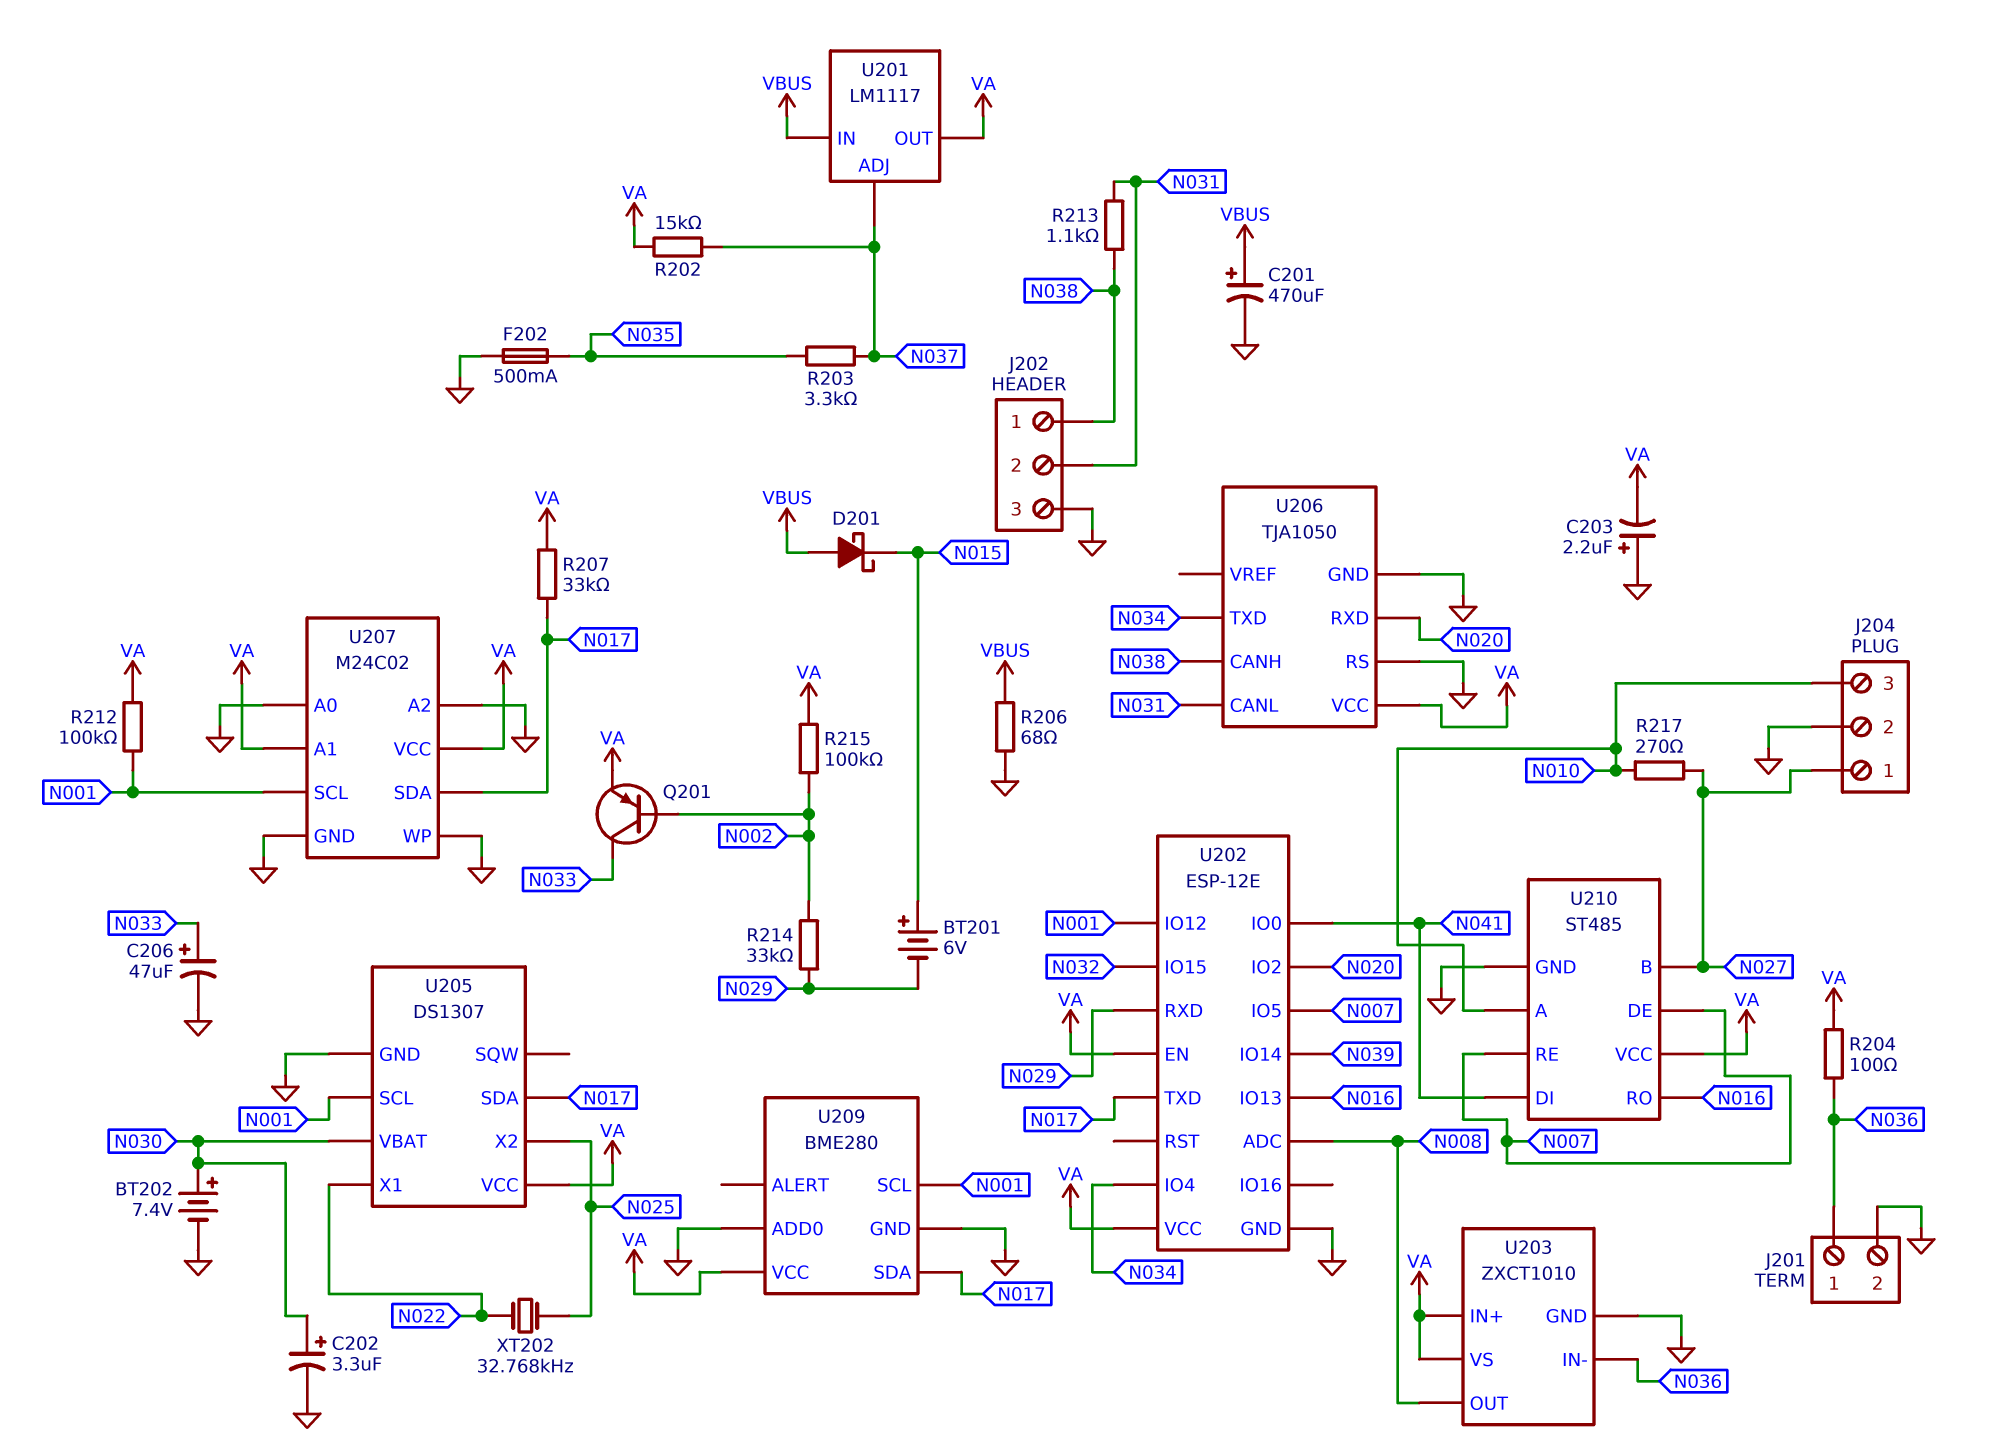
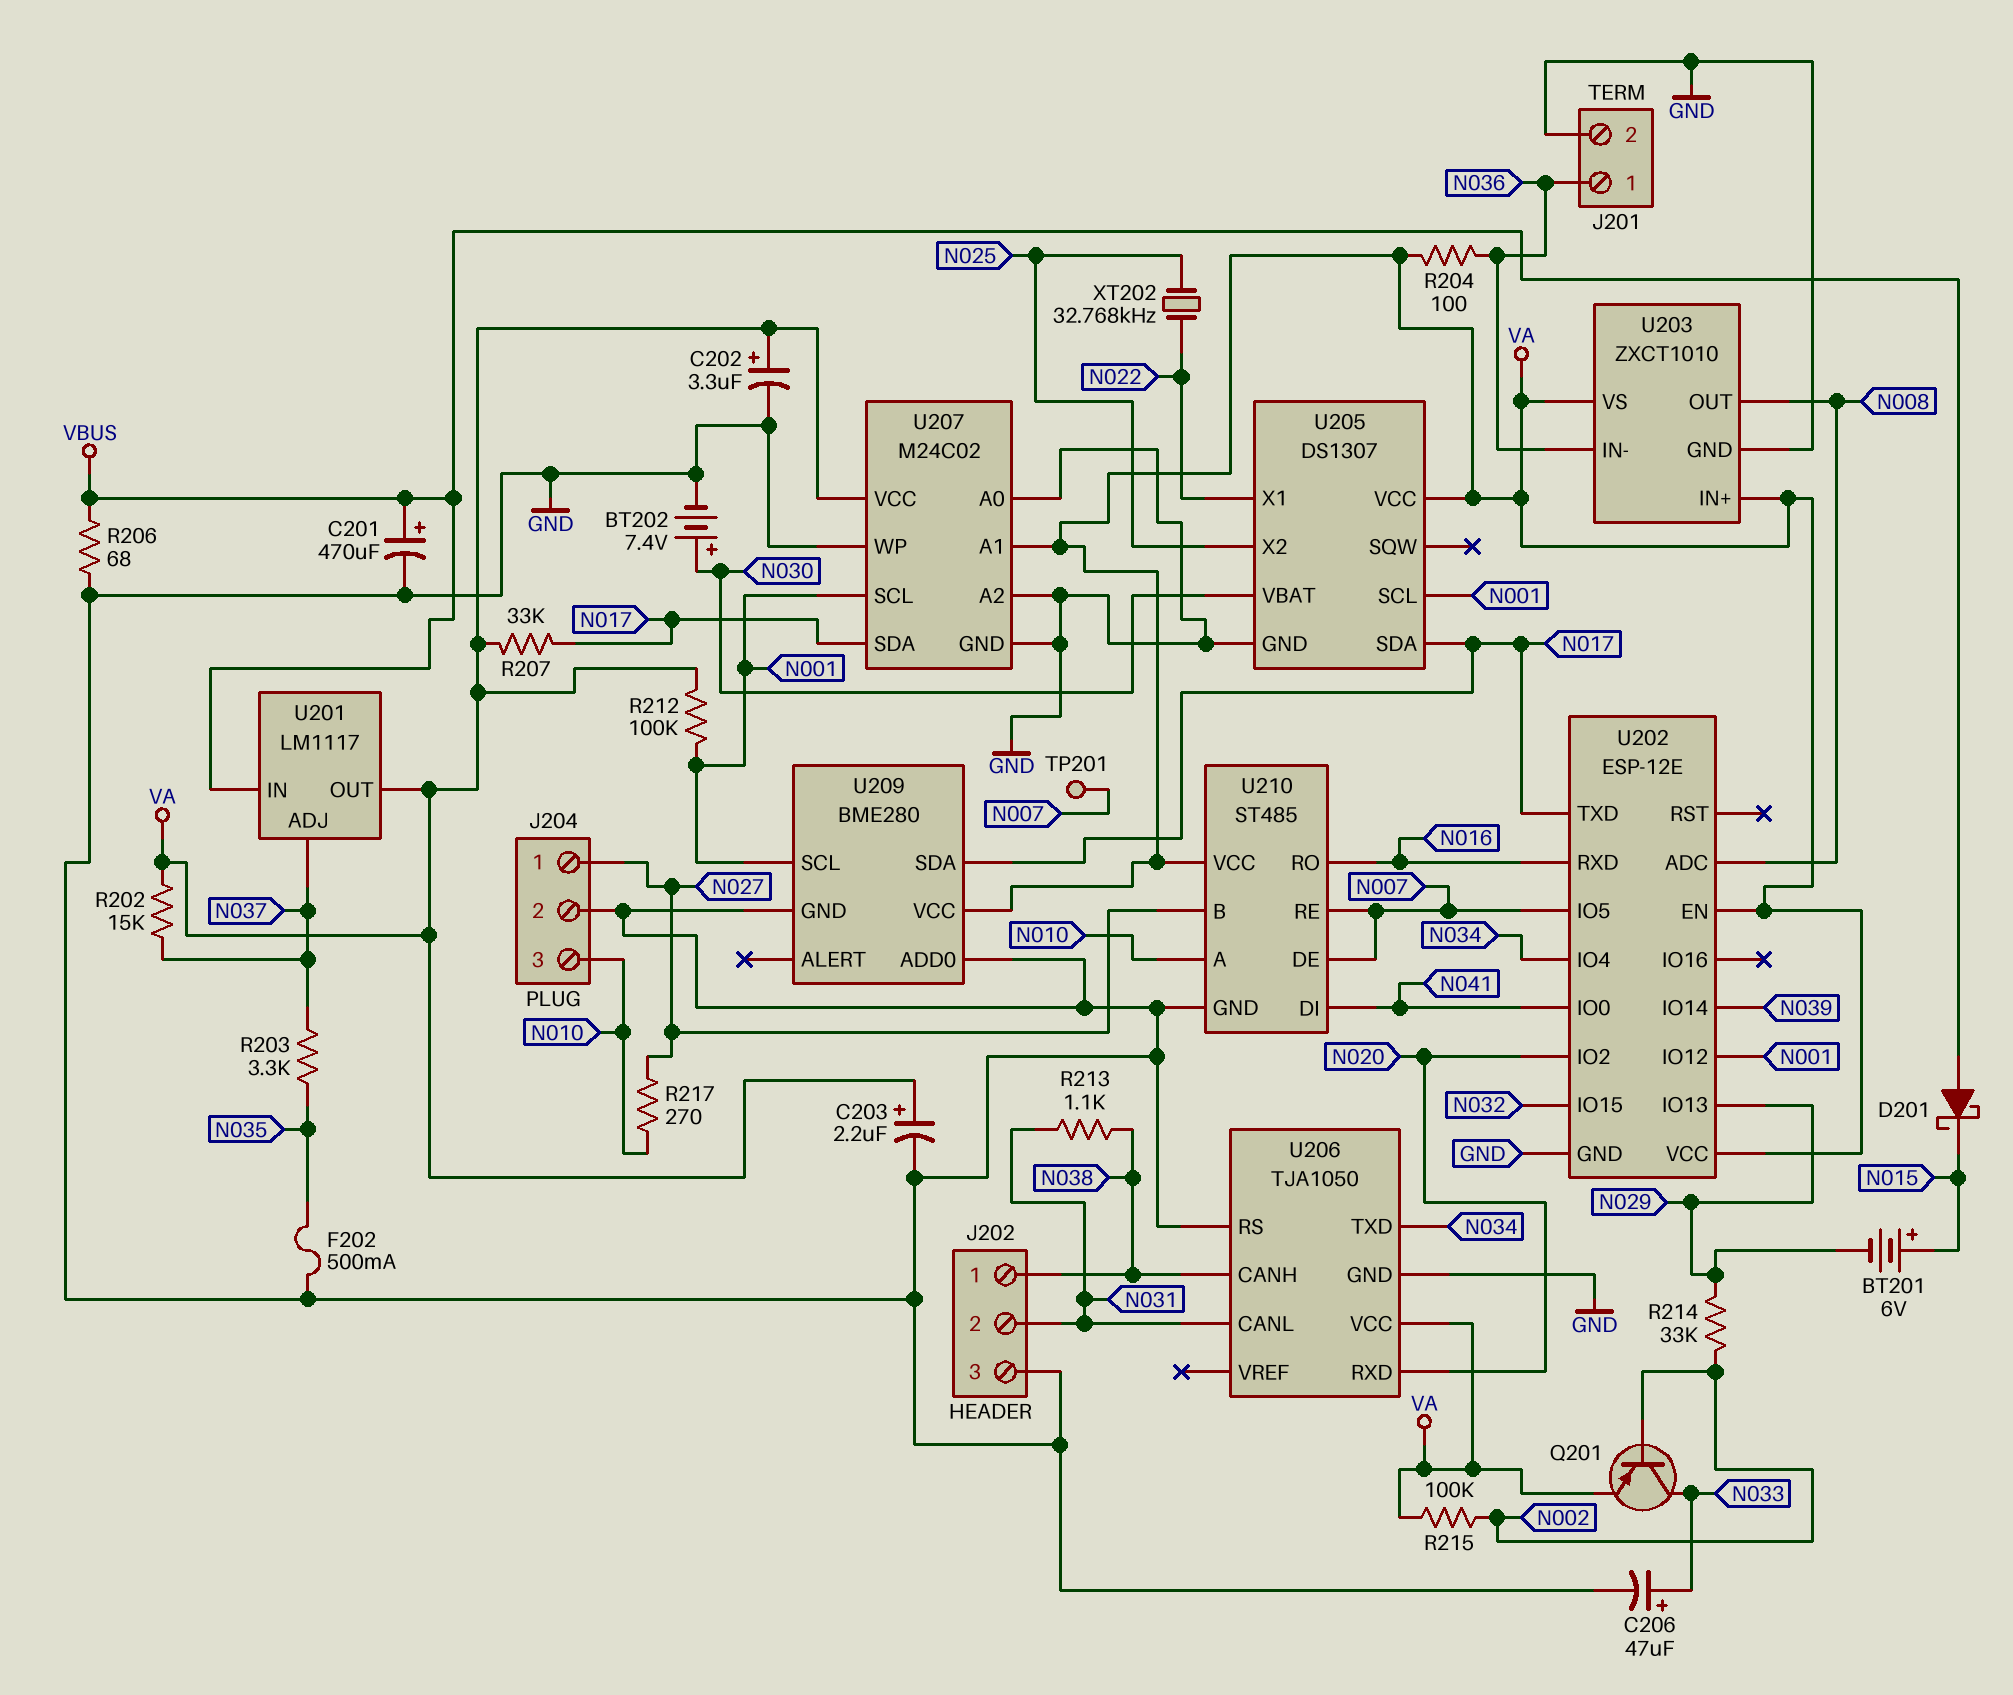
C202: 3.3uF (plus N030, minus GND) -> 3.3uF (plus VA, minus GND)
C203: 2.2uF (plus GND, minus VA) -> 2.2uF (plus VA, minus GND)
TP201: none -> test point (N007)
U202 pin IO13: N016 -> N029
U202 pin RXD: N029 -> N016

